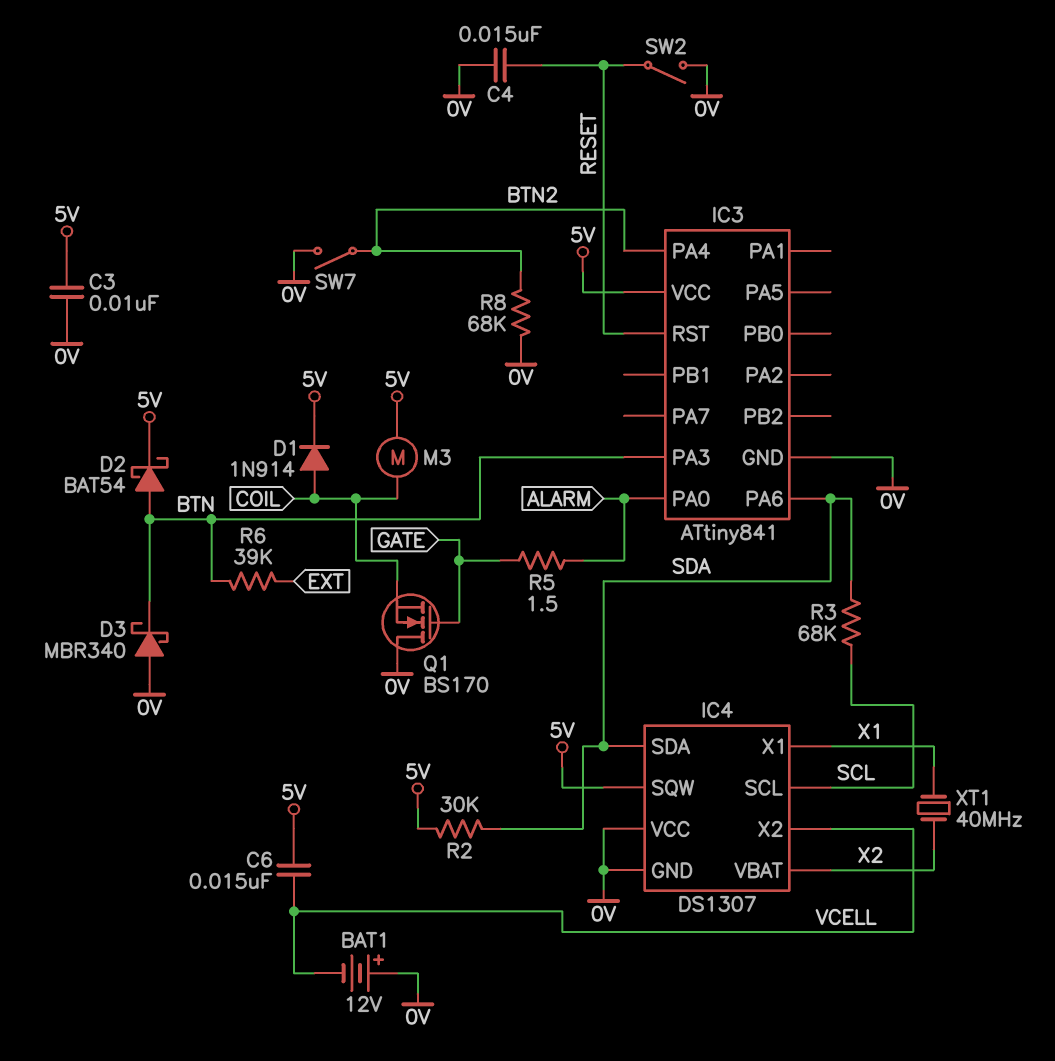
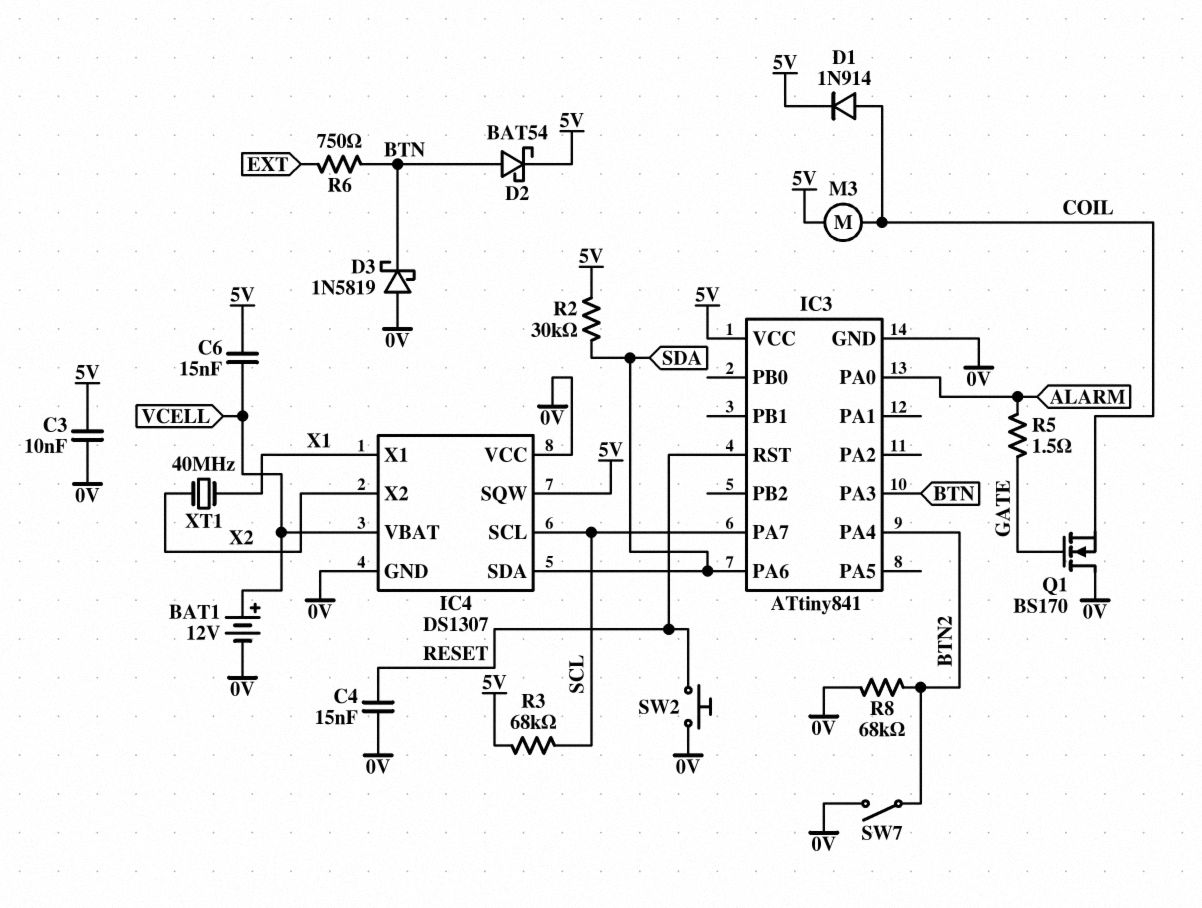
BAT1: 12V (plus 0V, minus VCELL) -> 12V (plus VCELL, minus 0V)
D3: schottky MBR340 (A 0V, K BTN) -> schottky 1N5819 (A 0V, K BTN)
IC3 pin PA7: none -> SCL
IC4 pin VBAT: X2 -> VCELL
IC4 pin X2: VCELL -> X2
R3: 68k (SCL, SDA) -> 68k (5V, SCL)
R6: 39k (BTN, EXT) -> 750 (BTN, EXT)
SW2: switch (0V, RESET) -> button (0V, RESET)

